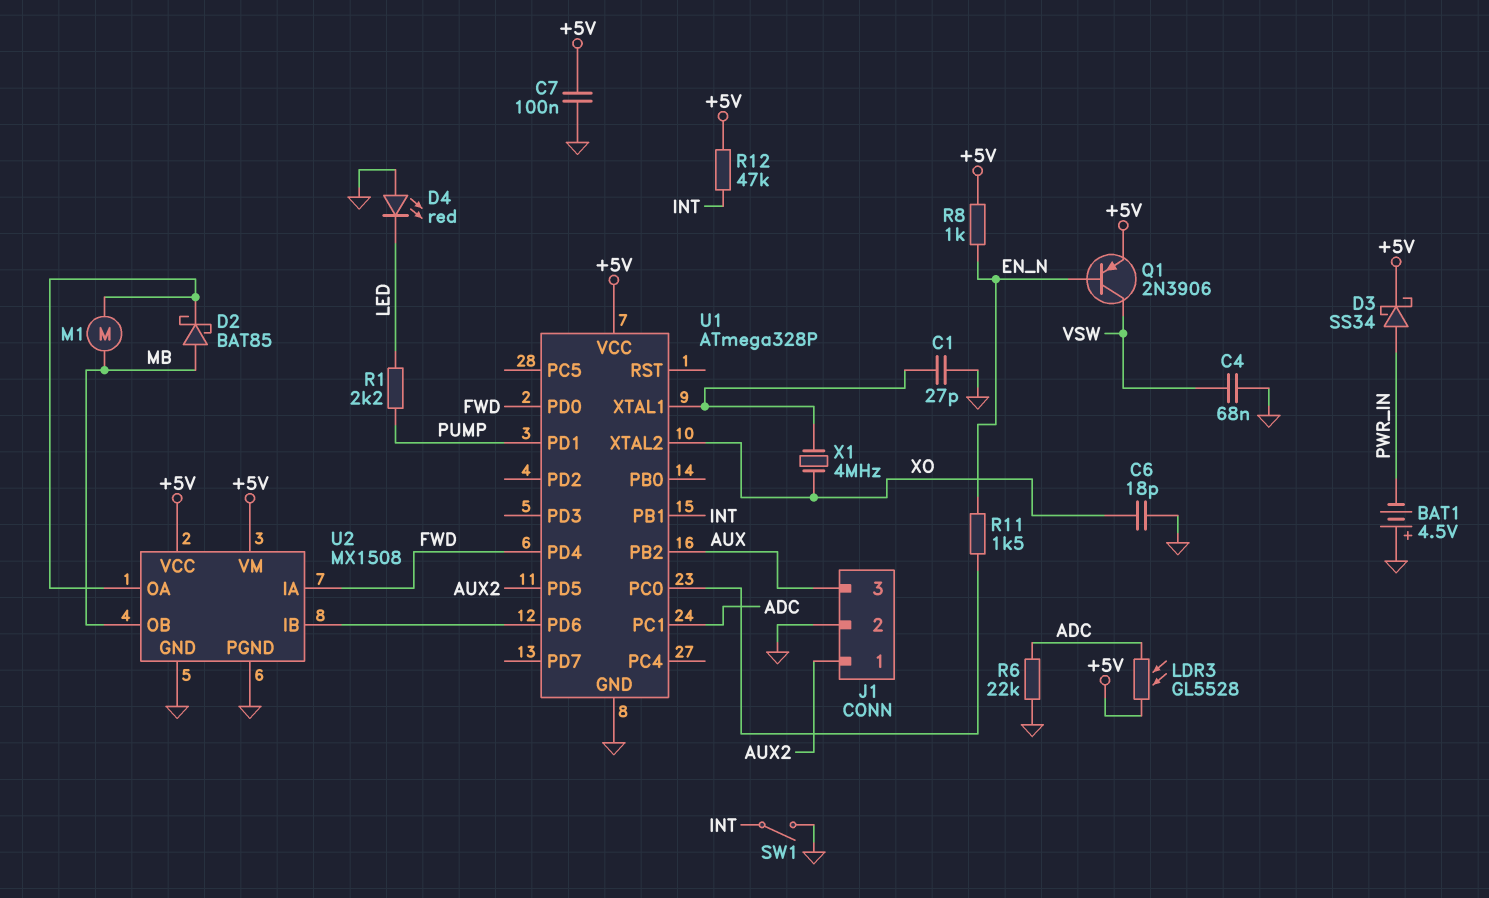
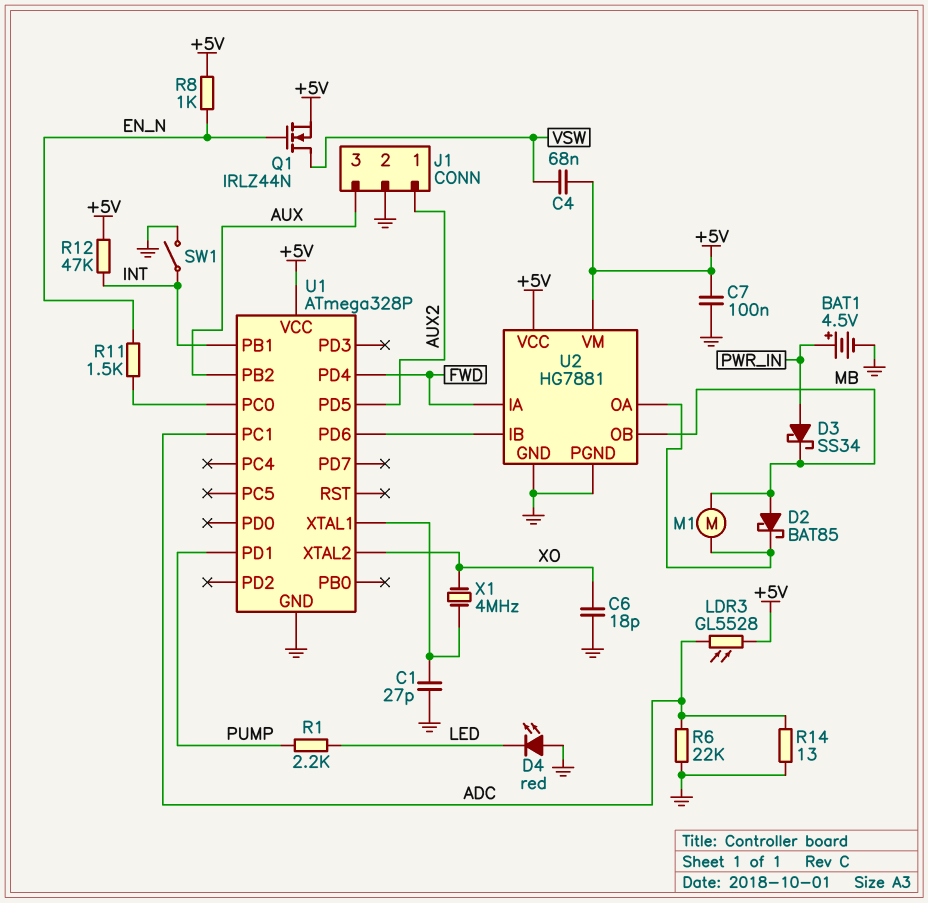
BAT1: 4.5V (plus GND, minus PWR_IN) -> 4.5V (plus PWR_IN, minus GND)
C4: 68nF (GND, VSW) -> 68nF (+5V, VSW)
D3: schottky SS34 (A PWR_IN, K +5V) -> schottky SS34 (A PWR_IN, K MB)
Q1: PNP 2N3906 (B EN_N, C VSW, E +5V) -> NMOS IRLZ44N (G EN_N, D VSW, S +5V)
R14: none -> 13 (ADC, GND)
U1 pin PD0: FWD -> none
U2: MX1508 -> HG7881

